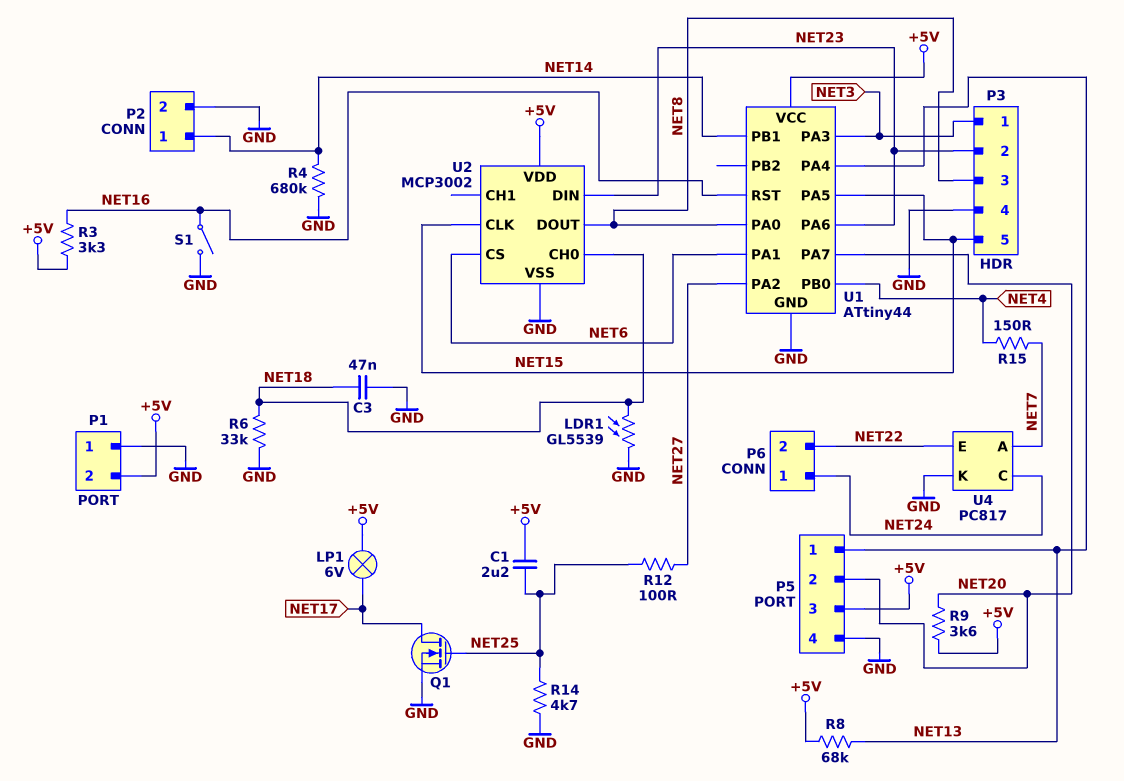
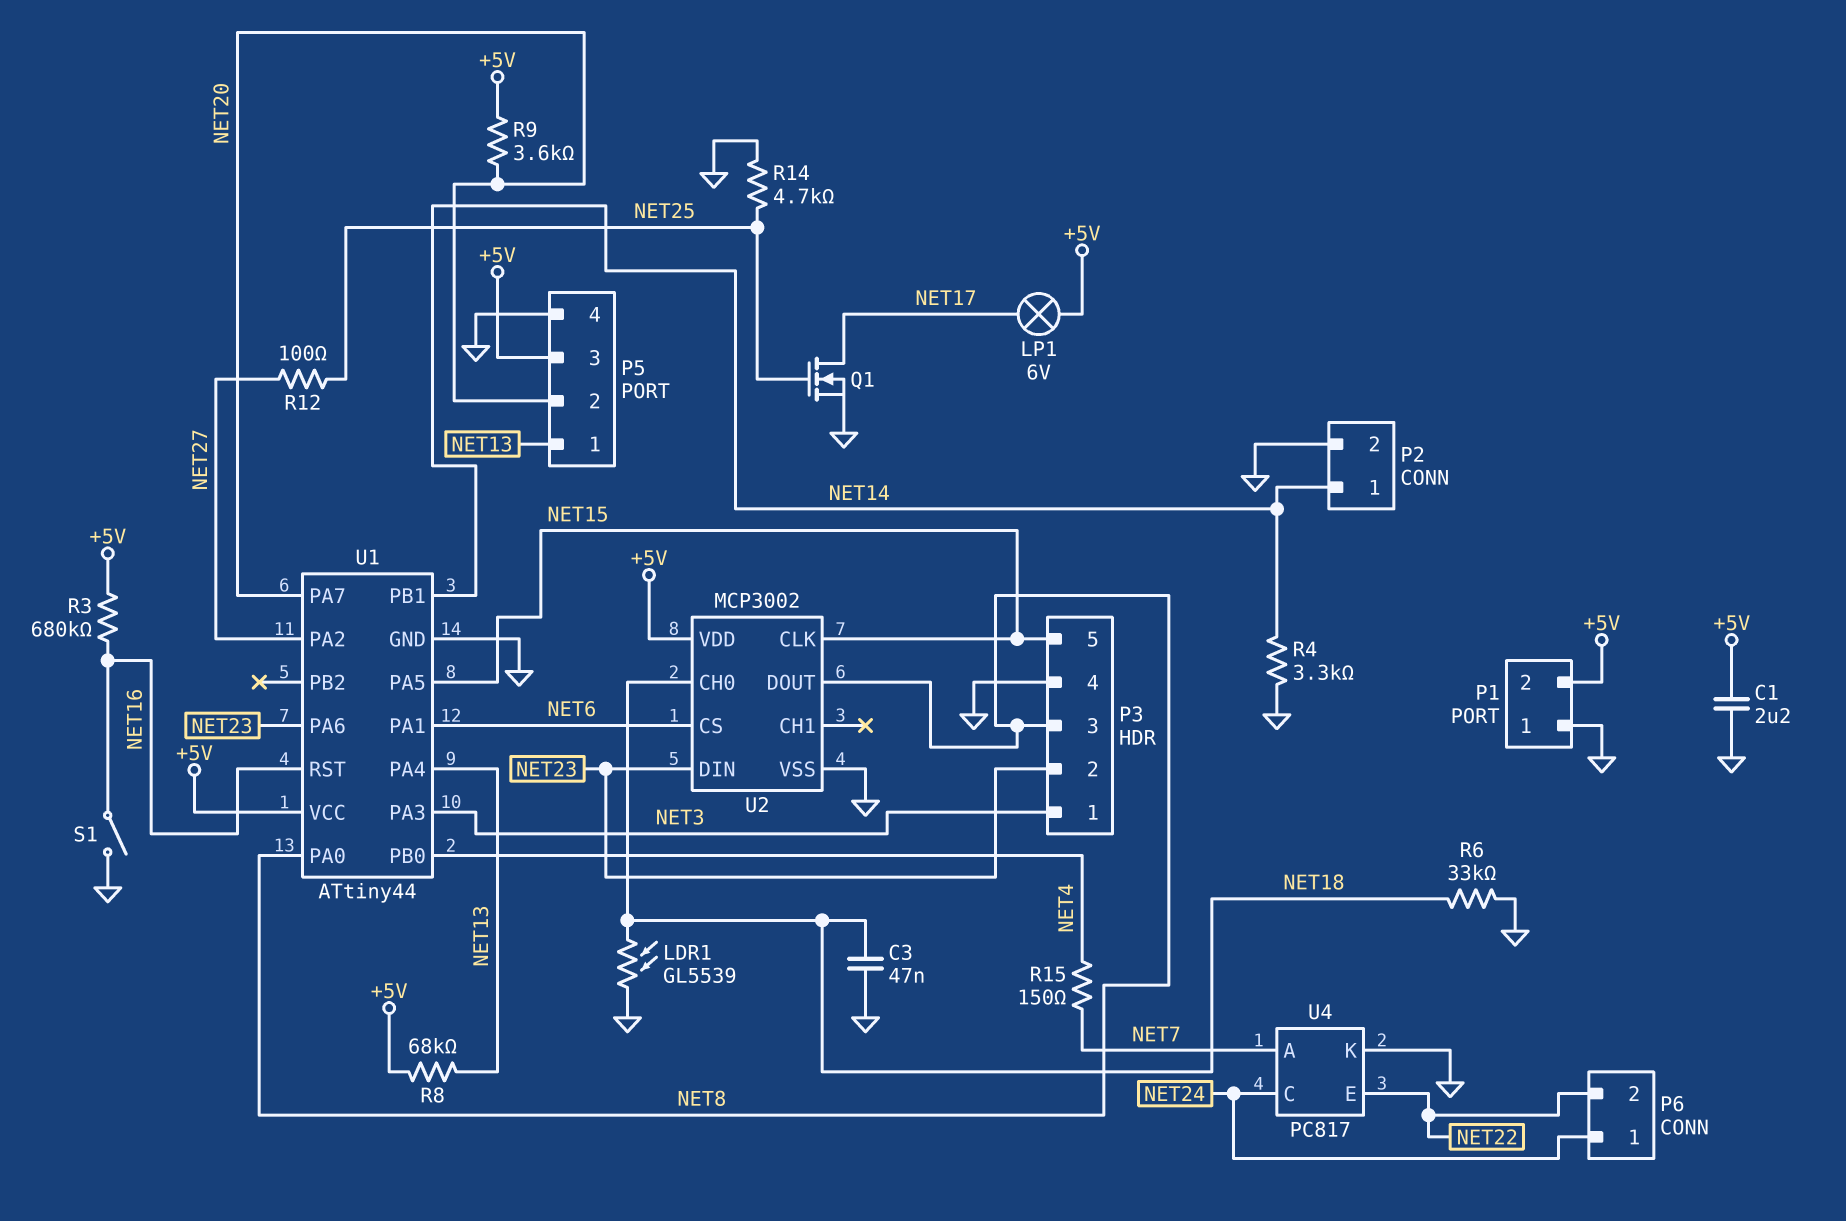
C1: 2.2uF (+5V, NET25) -> 2.2uF (+5V, GND)
R3: 3.3k (+5V, NET16) -> 680k (+5V, NET16)
R4: 680k (GND, NET14) -> 3.3k (GND, NET14)

